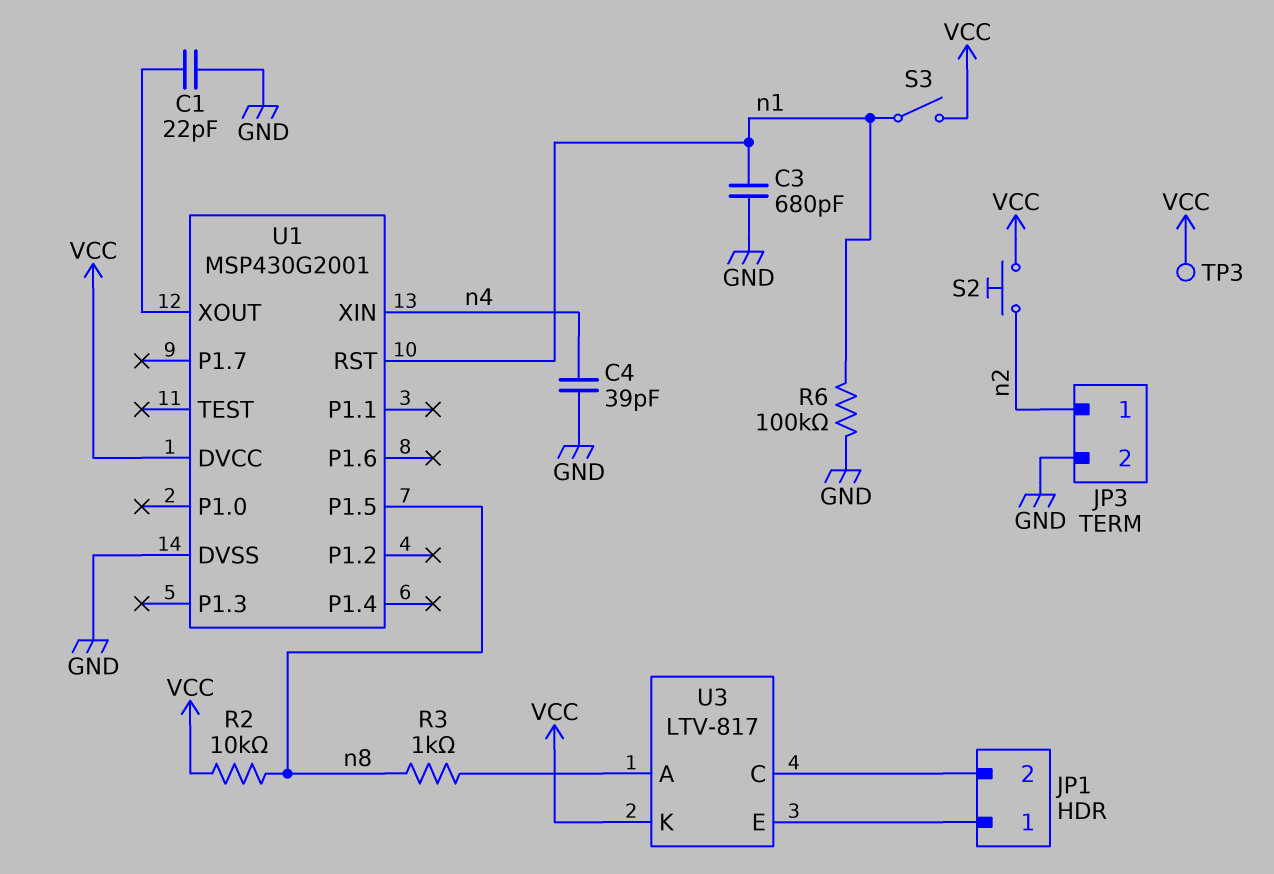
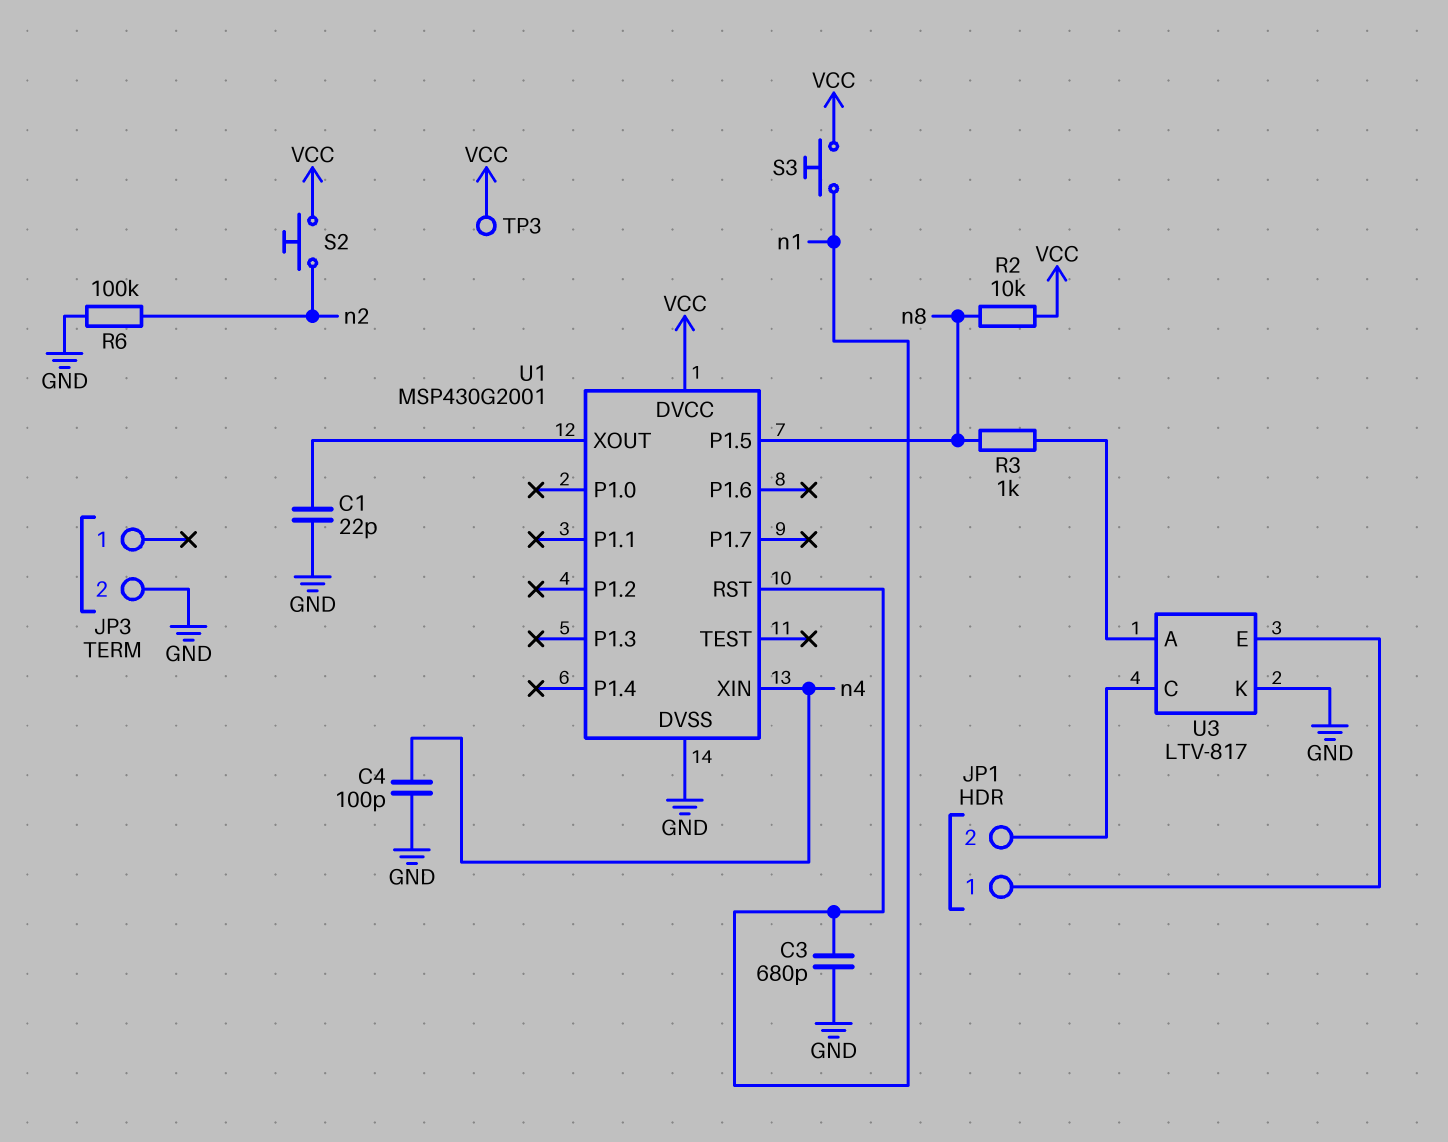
C4: 39pF (GND, n4) -> 100pF (GND, n4)
JP3 pin 1: n2 -> none
R6: 100k (GND, n1) -> 100k (GND, n2)
S3: switch (VCC, n1) -> button (VCC, n1)
U3 pin K: VCC -> GND

